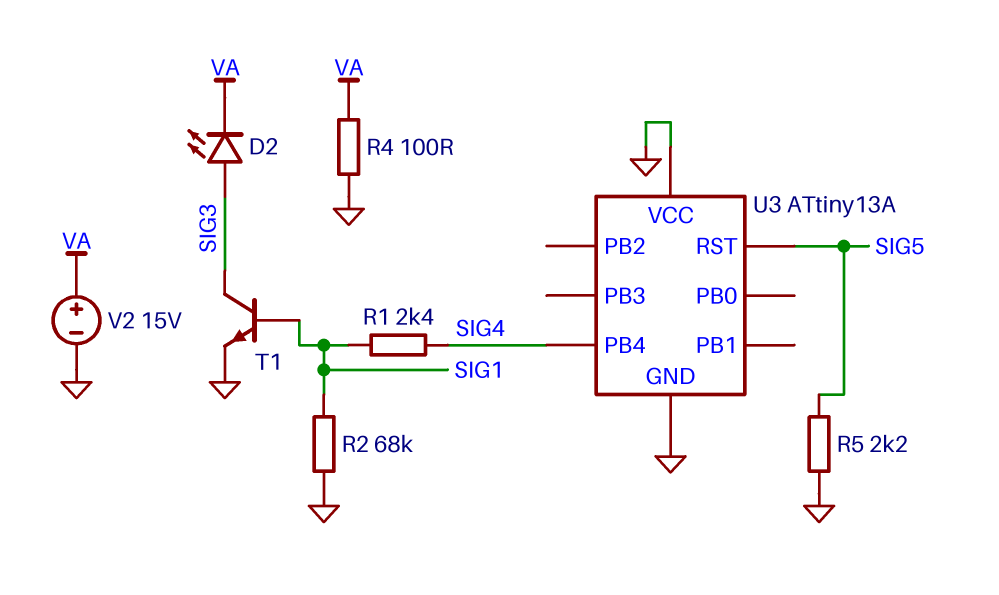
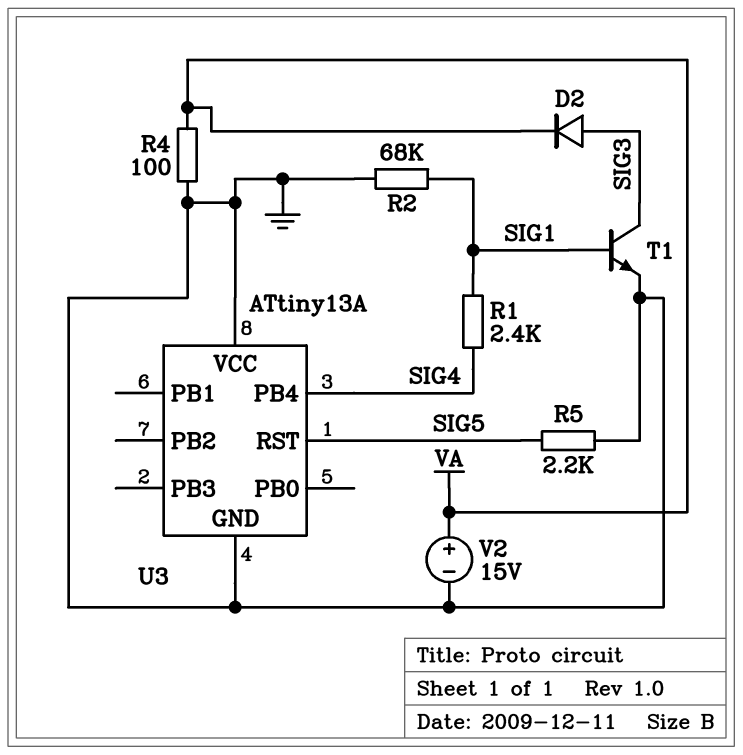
D2: LED (A SIG3, K VA) -> diode (A SIG3, K VA)

